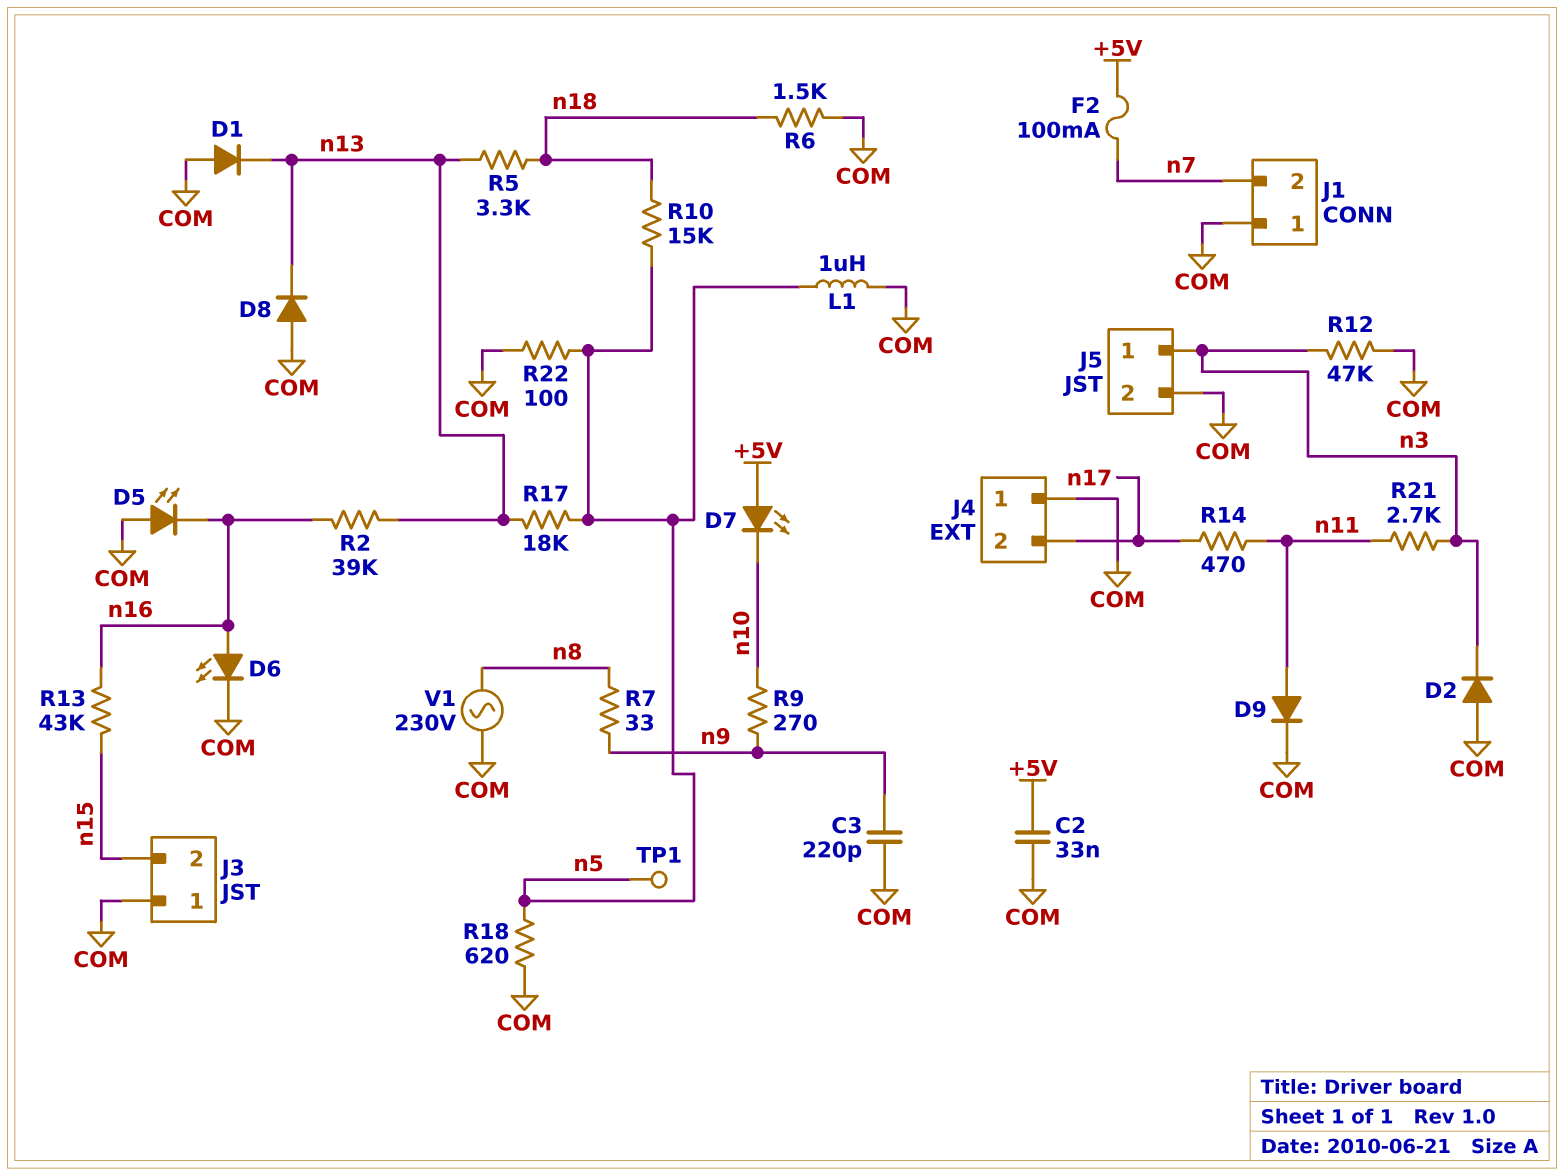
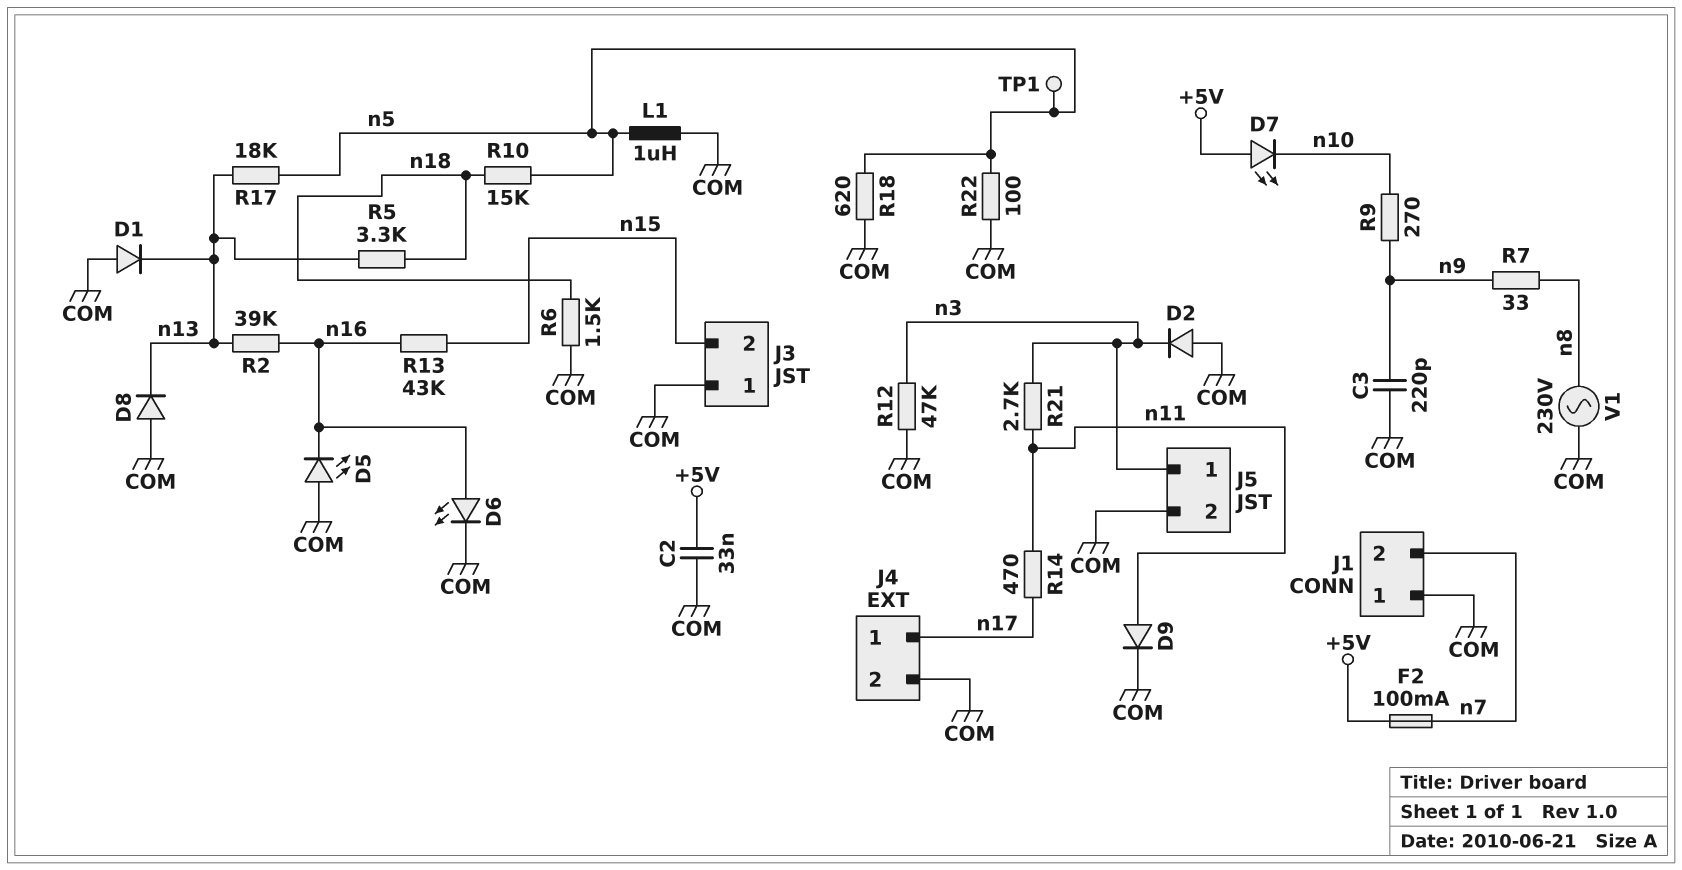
J4 pin 1: COM -> n17
J4 pin 2: n17 -> COM

